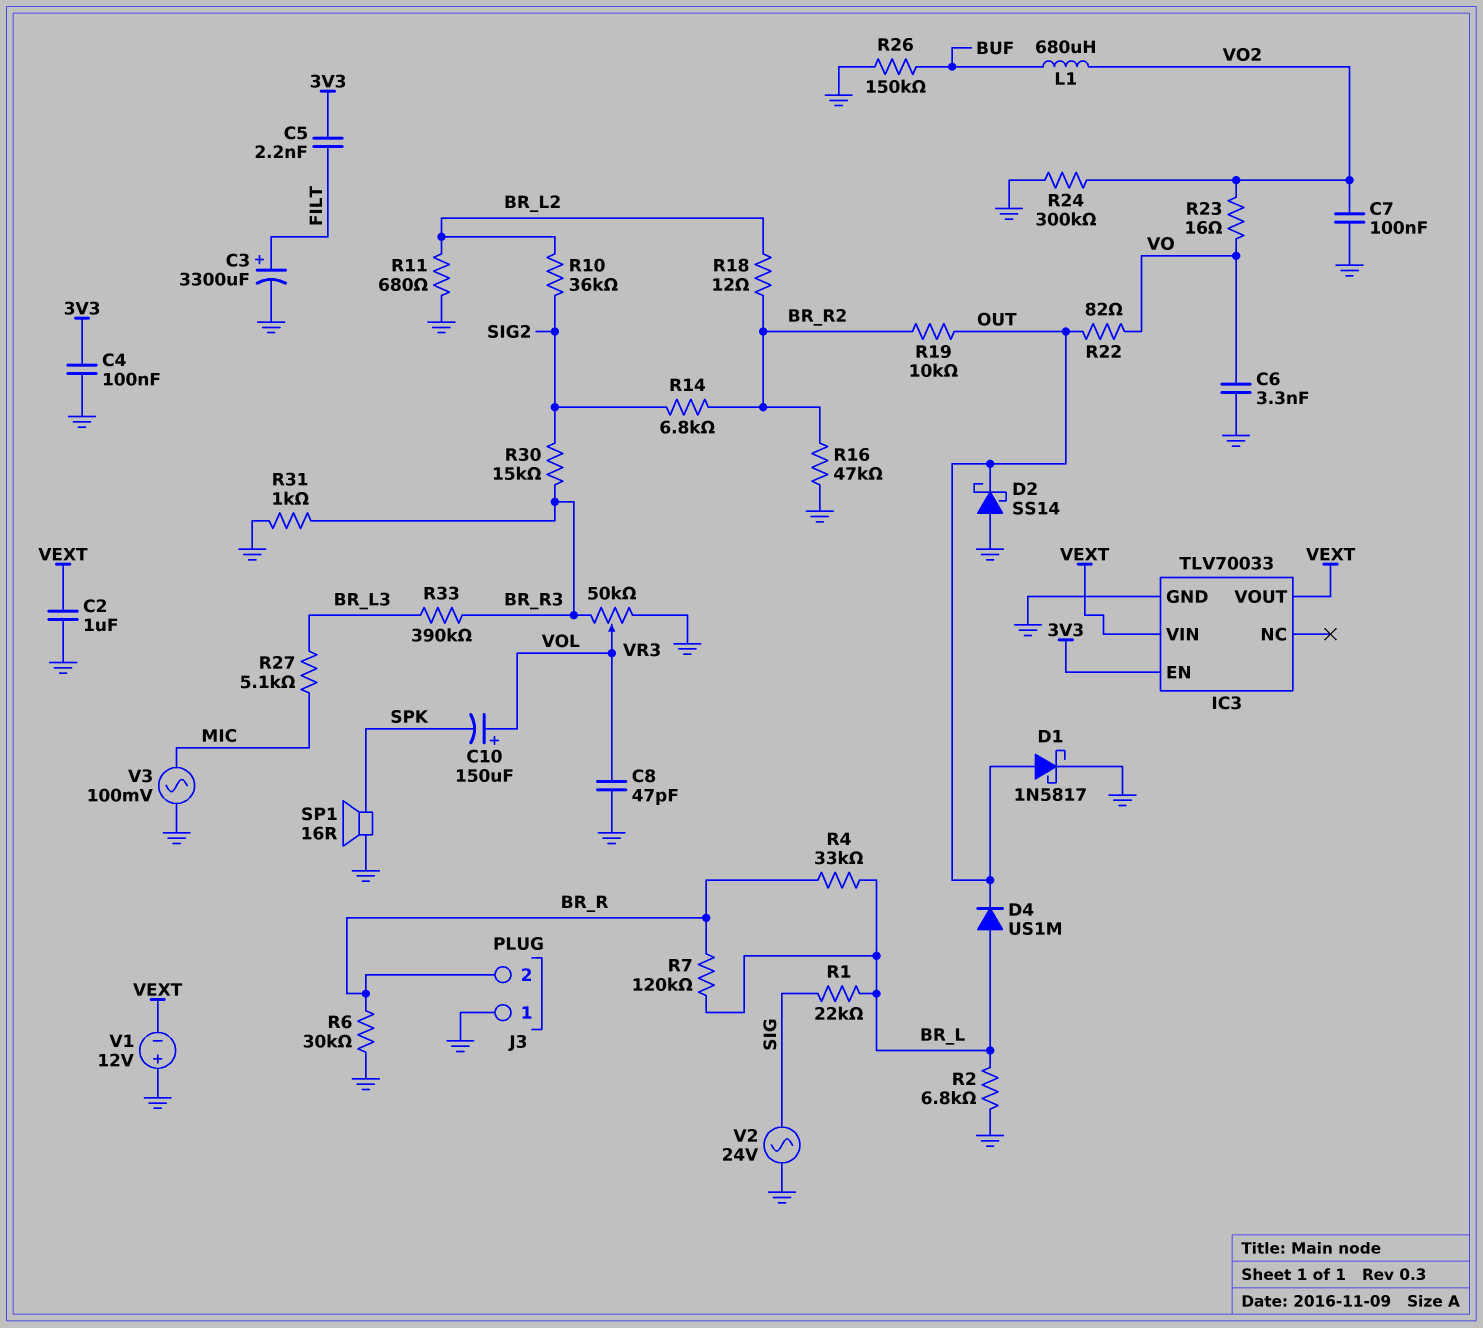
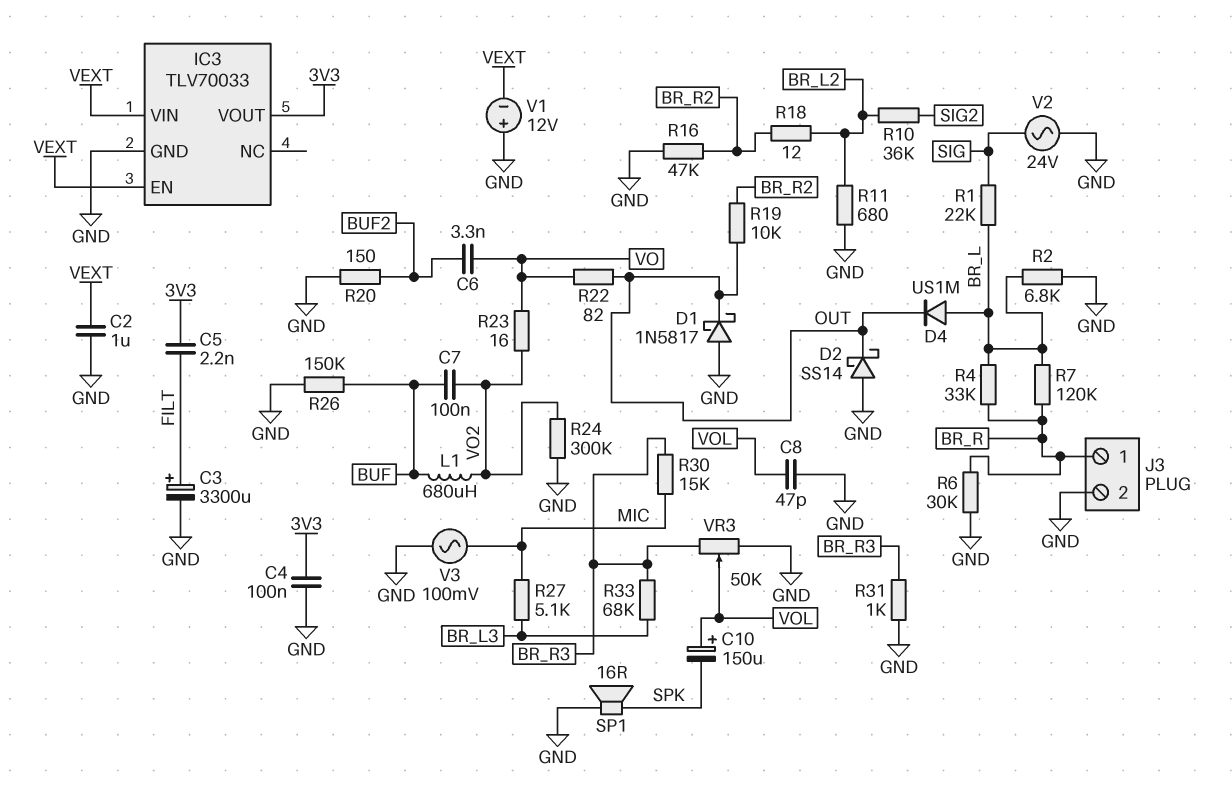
C6: 3.3nF (GND, VO) -> 3.3nF (BUF2, VO)
C7: 100nF (GND, VO2) -> 100nF (BUF, VO2)
D1: schottky 1N5817 (A OUT, K GND) -> schottky 1N5817 (A GND, K OUT)
IC3 pin EN: 3V3 -> VEXT
IC3 pin VOUT: VEXT -> 3V3
J3 pin 1: GND -> BR_R
J3 pin 2: BR_R -> GND
R14: 6.8k (BR_R2, SIG2) -> none
R20: none -> 150 (BUF2, GND)
R30: 15k (BR_R3, SIG2) -> 15k (BR_R3, MIC)
R33: 390k (BR_L3, BR_R3) -> 68k (BR_L3, BR_R3)

